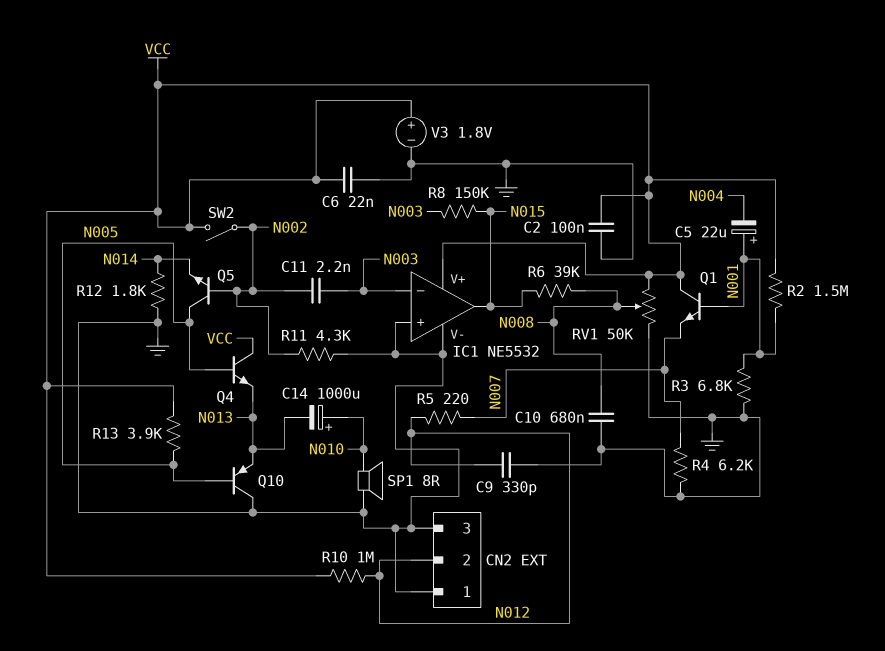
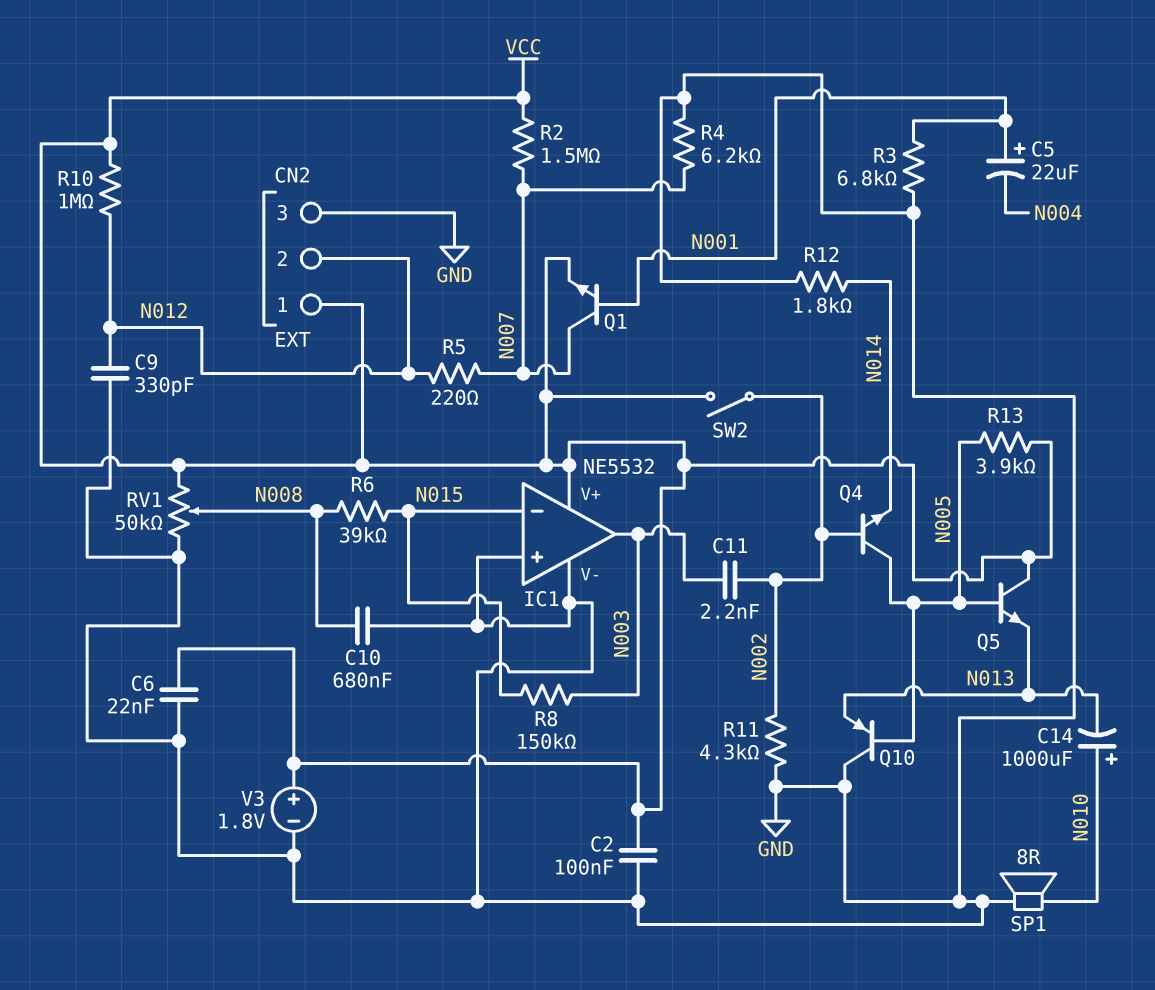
CN2 pin 1: GND -> VCC
IC1 pin in-: N003 -> N015
IC1 pin out: N015 -> N003
Q1: NPN (B N001, C VCC, E N007) -> NPN (B N001, C N007, E VCC)
Q4: NPN (B N005, C VCC, E N013) -> NPN (B N002, C N005, E N014)
Q5: NPN (B N002, C N005, E N014) -> NPN (B N005, C VCC, E N013)
R2: 1.5M (N001, VCC) -> 1.5M (N007, VCC)

